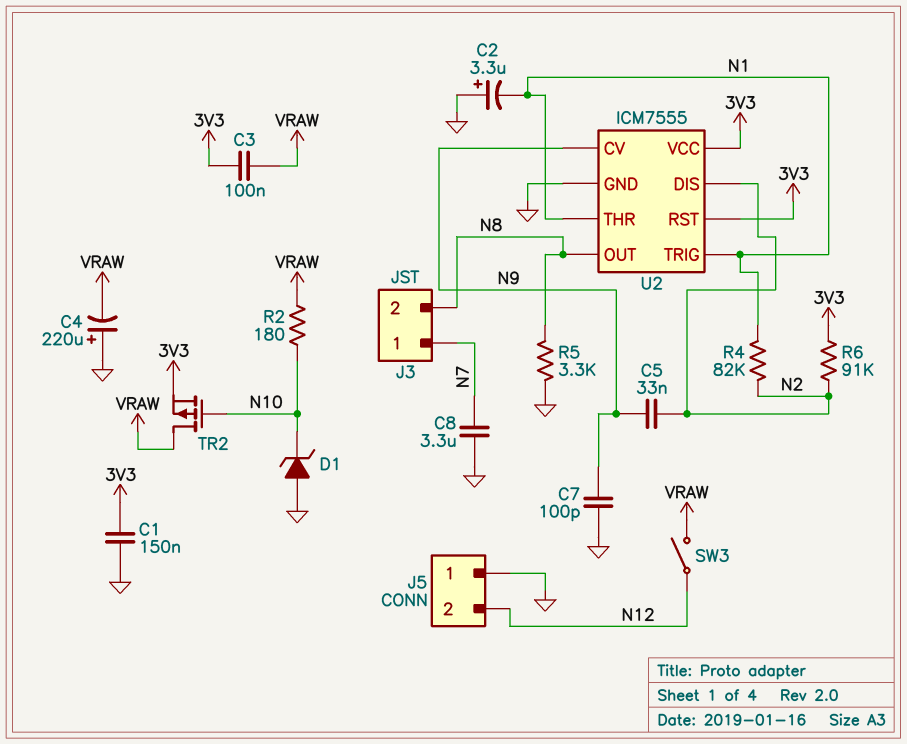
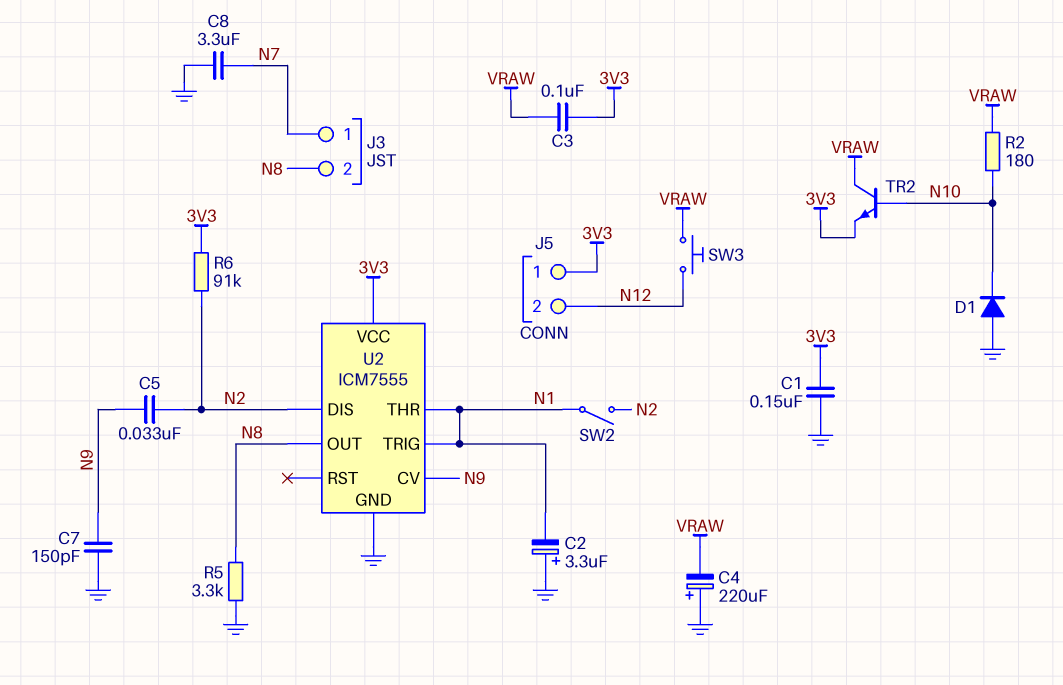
C7: 100pF (GND, N9) -> 150pF (GND, N9)
D1: zener (A GND, K N10) -> diode (A GND, K N10)
J5 pin 1: GND -> 3V3
R4: 82k (N1, N2) -> none
SW2: none -> switch (N1, N2)
SW3: switch (N12, VRAW) -> button (N12, VRAW)
TR2: PMOS (G N10, D VRAW, S 3V3) -> NPN (B N10, C VRAW, E 3V3)
U2 pin RST: 3V3 -> none

